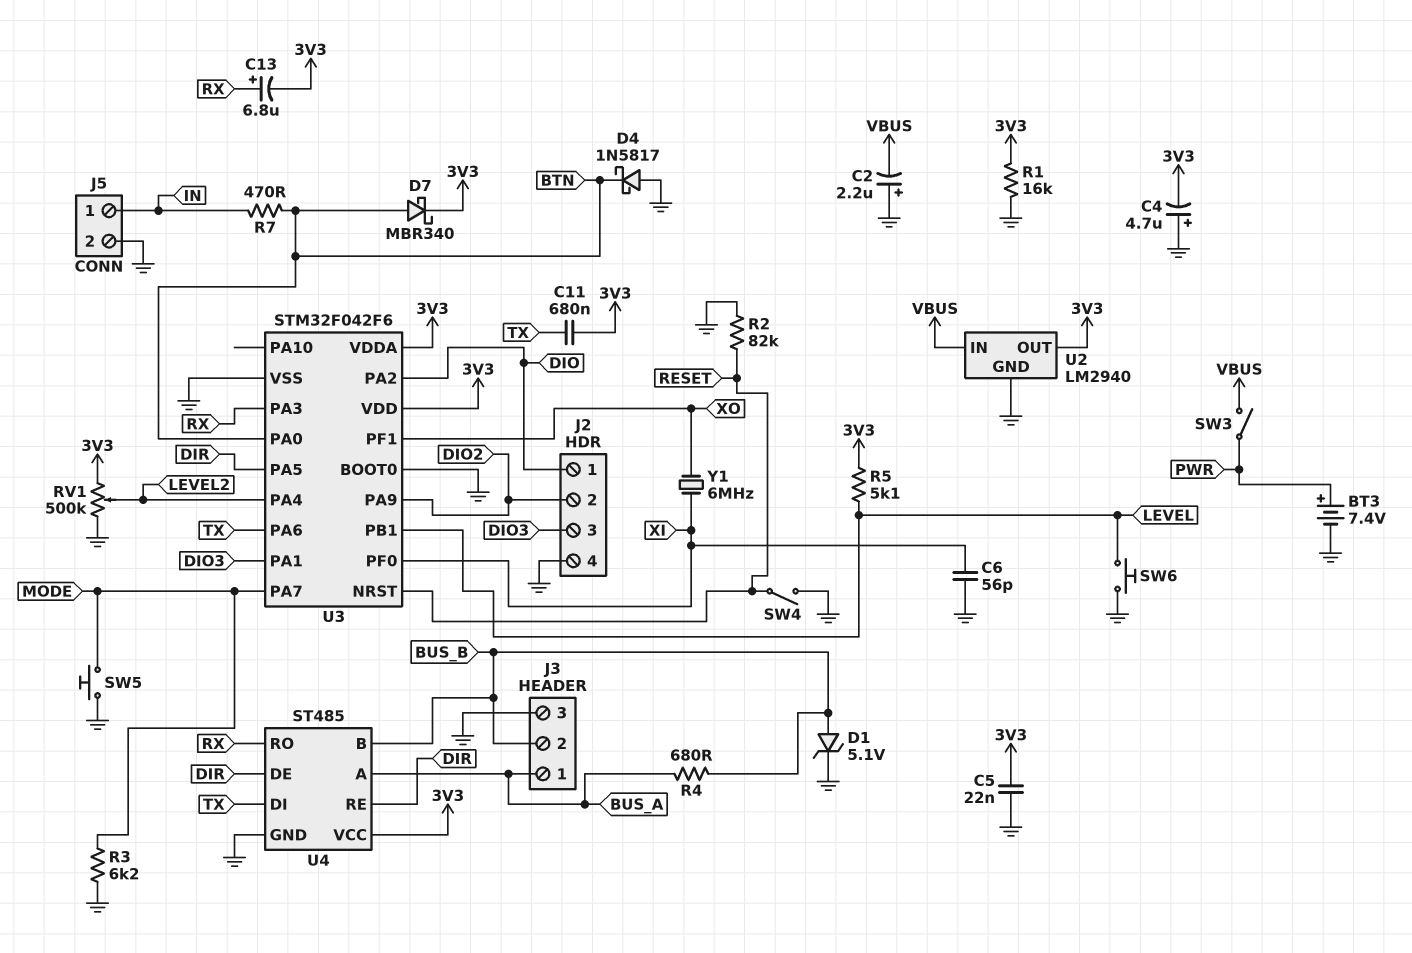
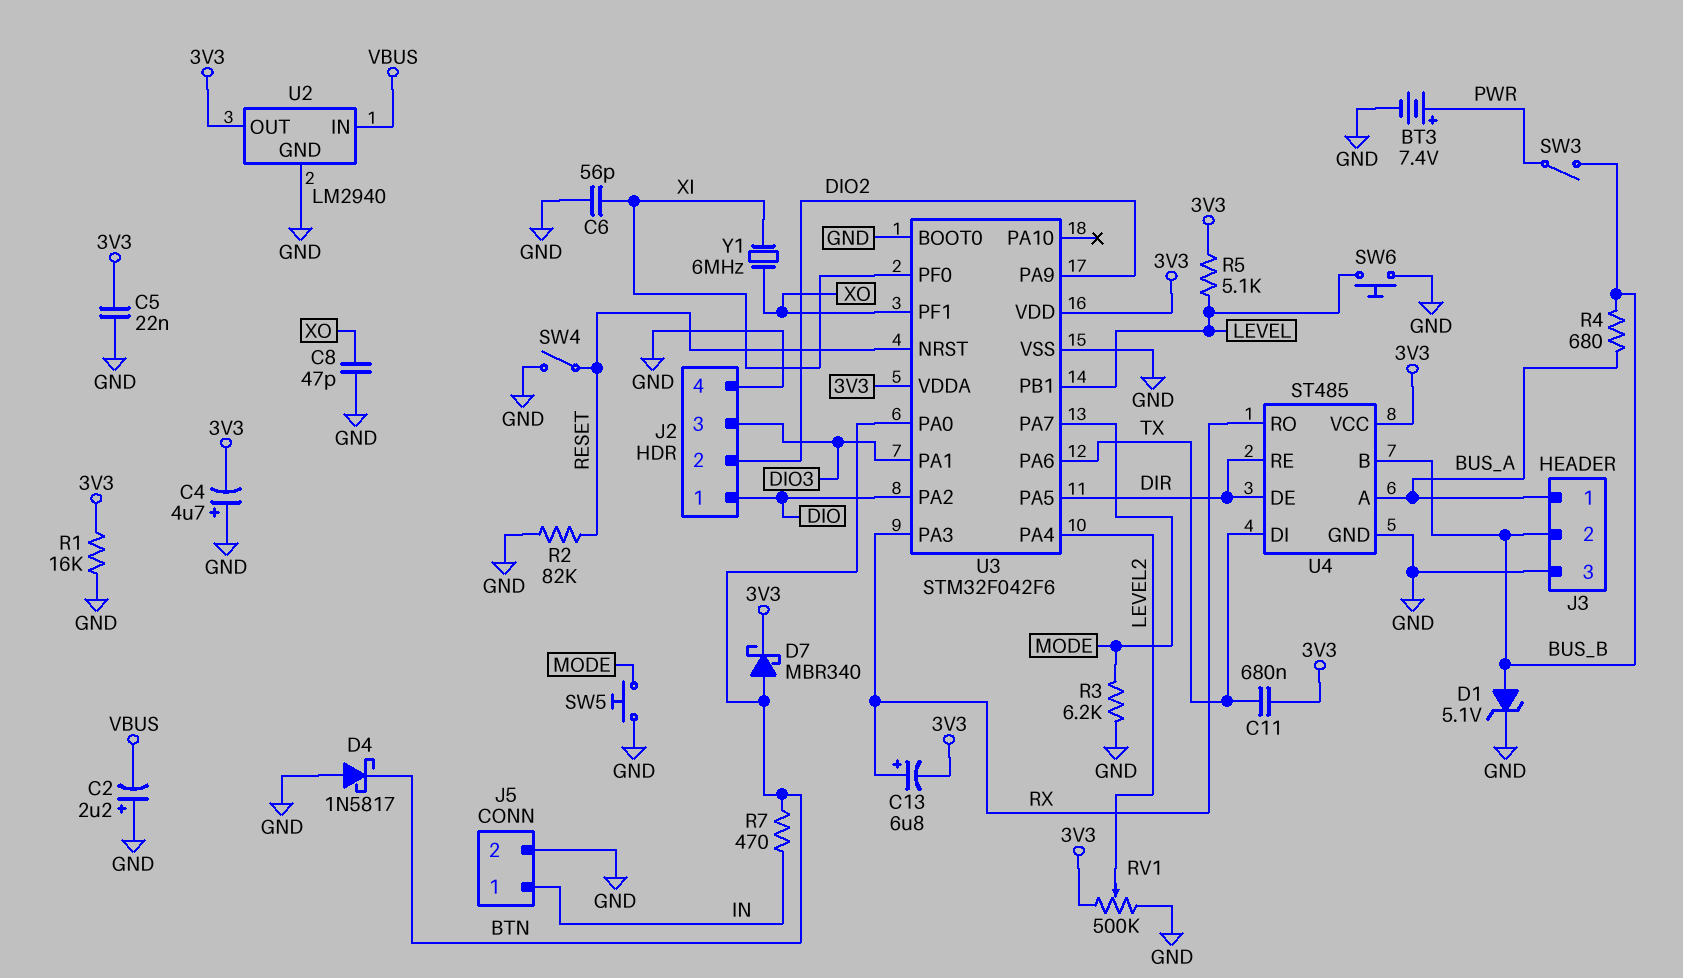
C8: none -> 47pF (GND, XO)
SW3: switch (PWR, VBUS) -> switch (BUS_B, PWR)

